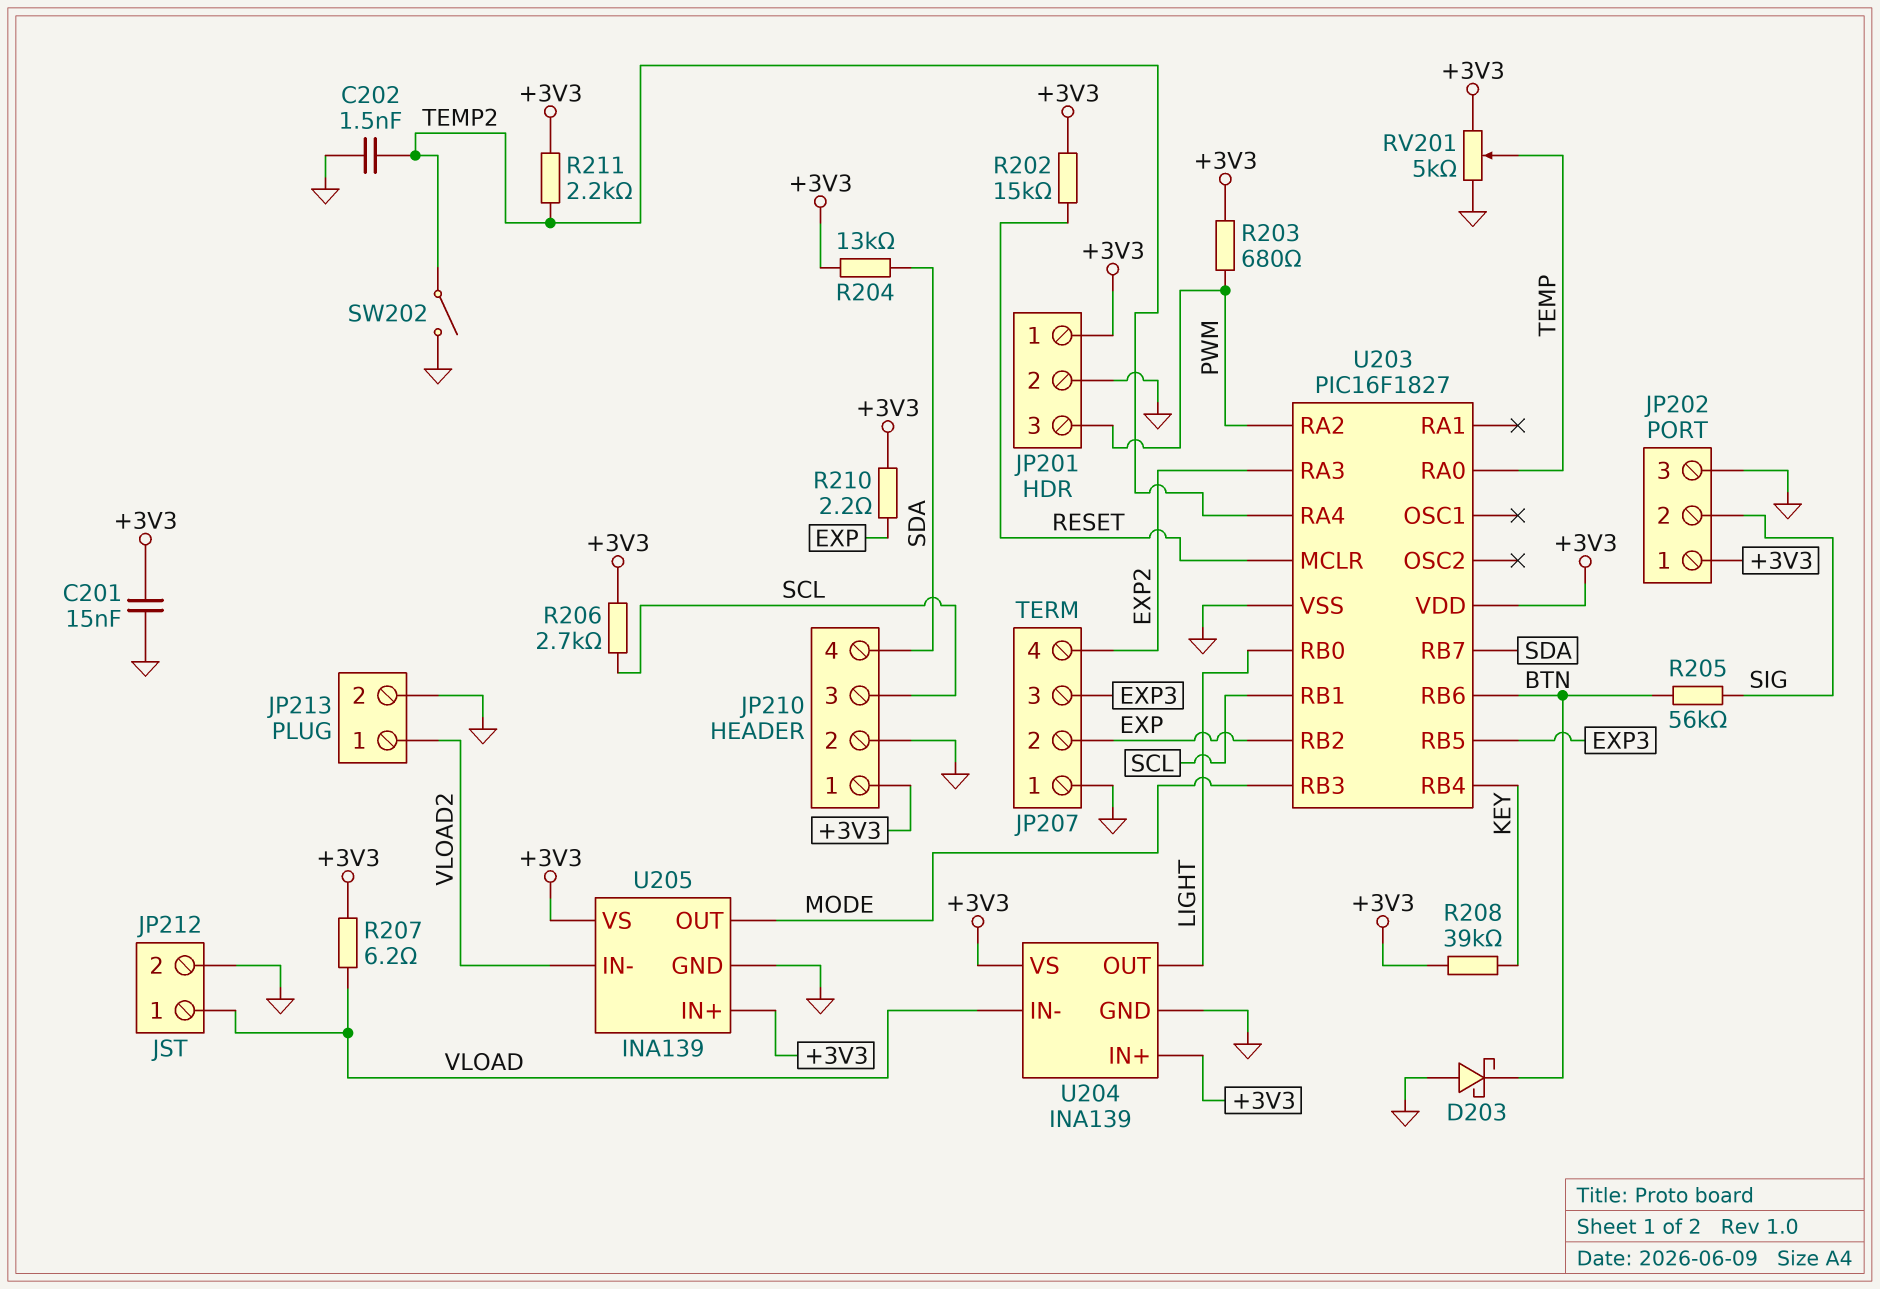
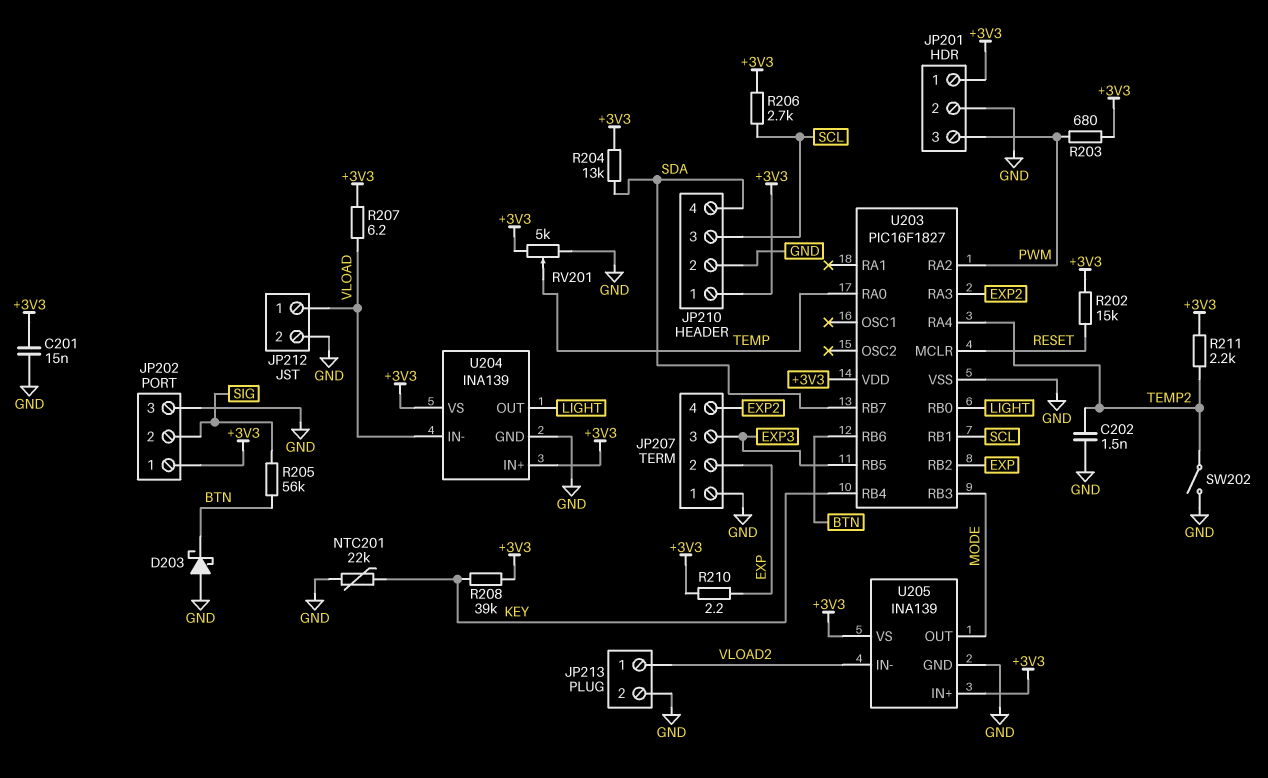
NTC201: none -> 22k (GND, KEY)

